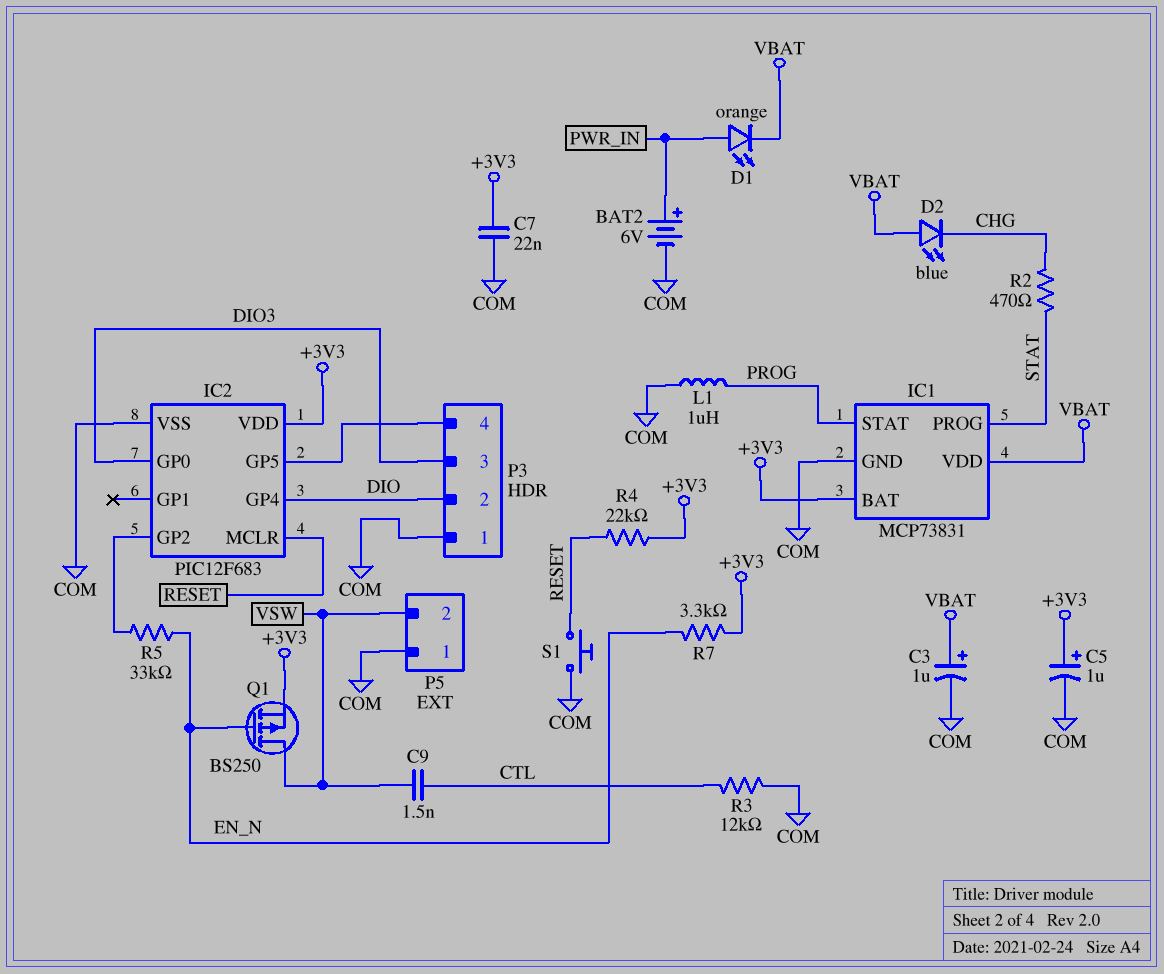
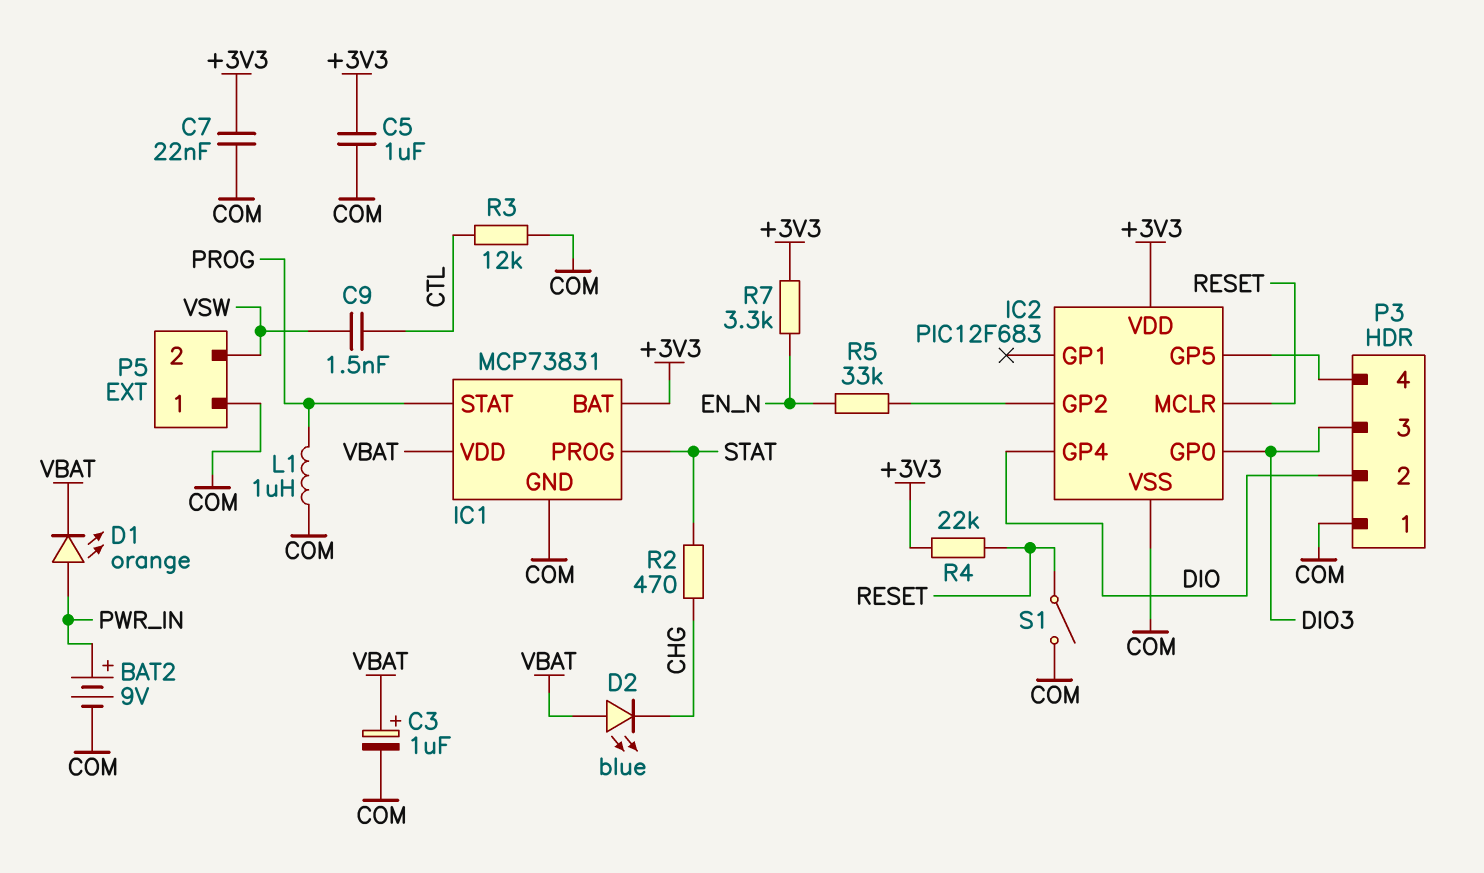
BAT2: 6V (plus PWR_IN, minus COM) -> 9V (plus PWR_IN, minus COM)
C5: 1uF (plus +3V3, minus COM) -> 1uF (+3V3, COM)
Q1: PMOS BS250 (G EN_N, D VSW, S +3V3) -> none
S1: button (COM, RESET) -> switch (COM, RESET)

